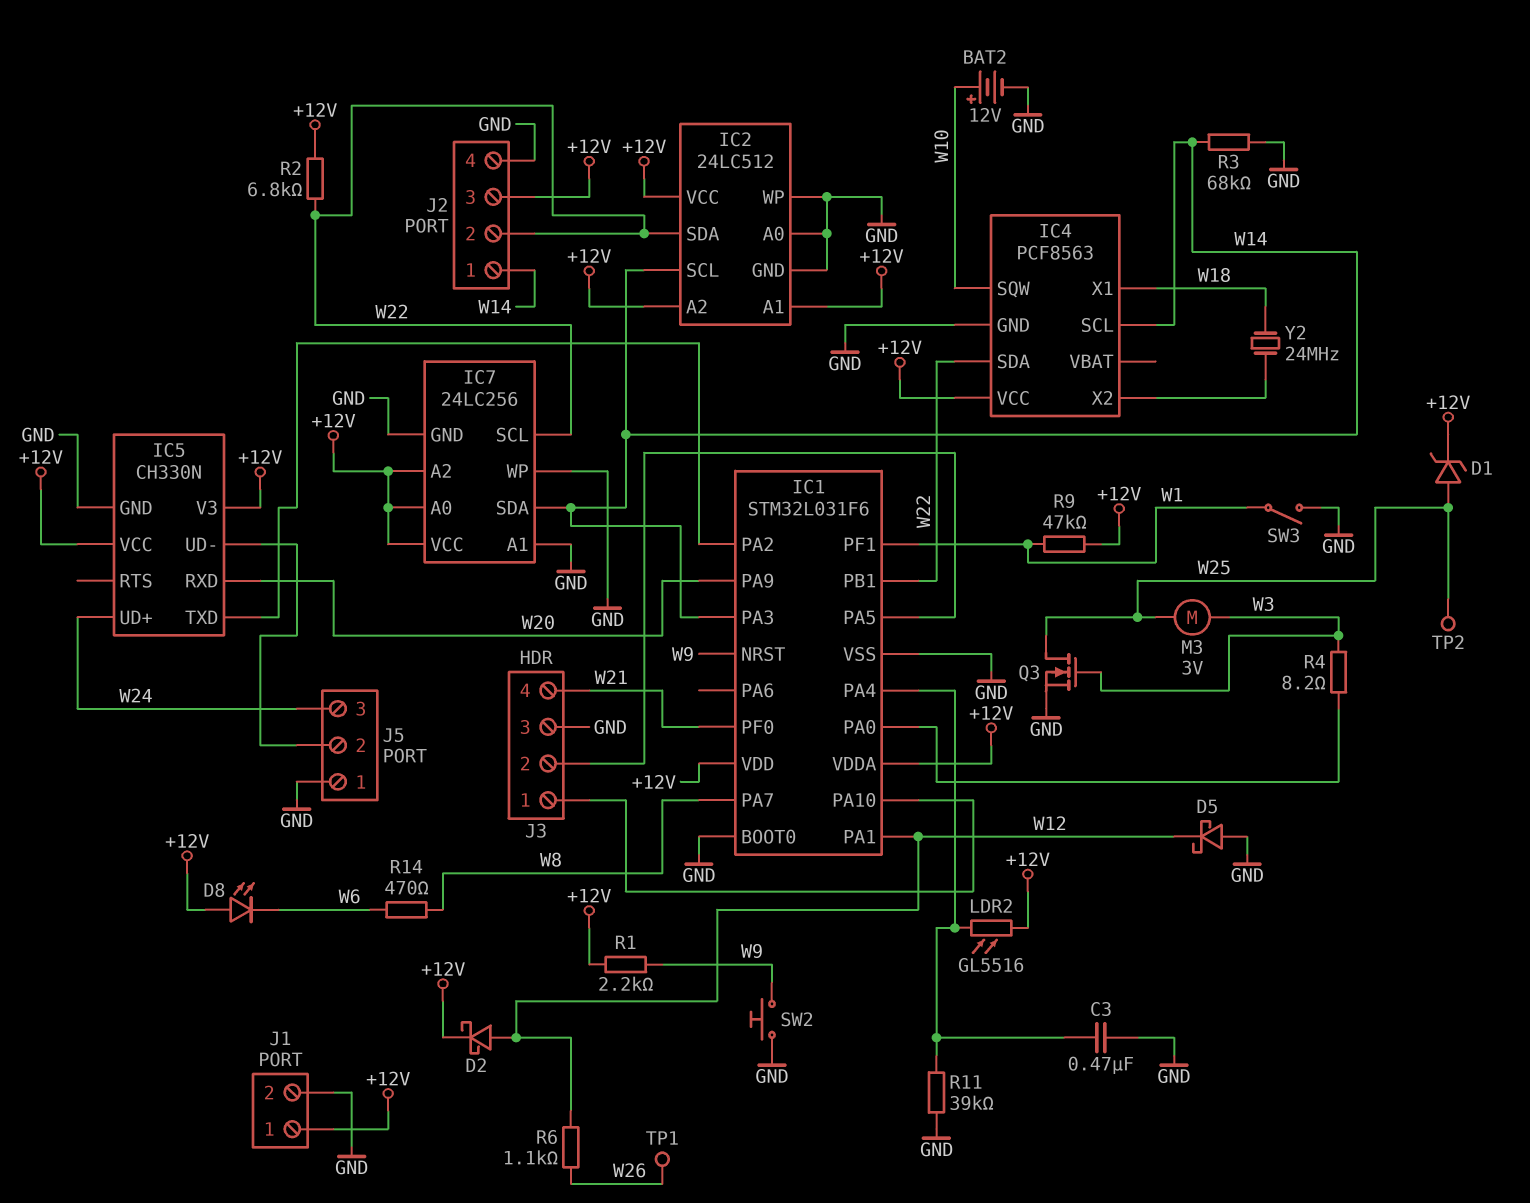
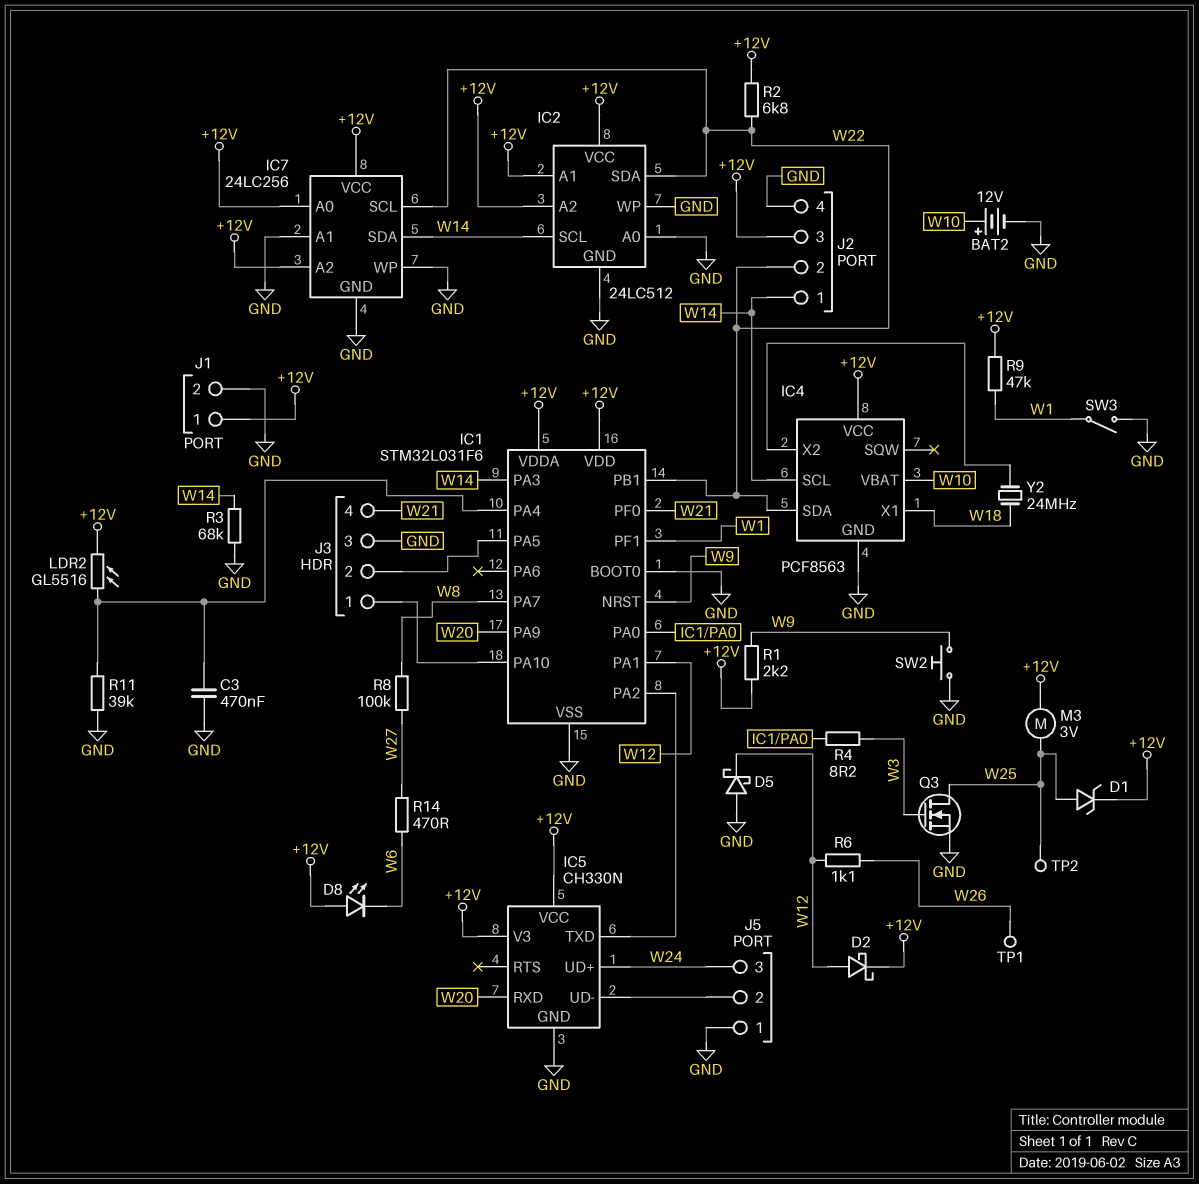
IC4 pin SQW: W10 -> none
IC4 pin VBAT: none -> W10
M3: motor 3V (W3, W25) -> motor 3V (+12V, W25)
R8: none -> 100k (W8, W27)
R14: 470 (W6, W8) -> 470 (W6, W27)

